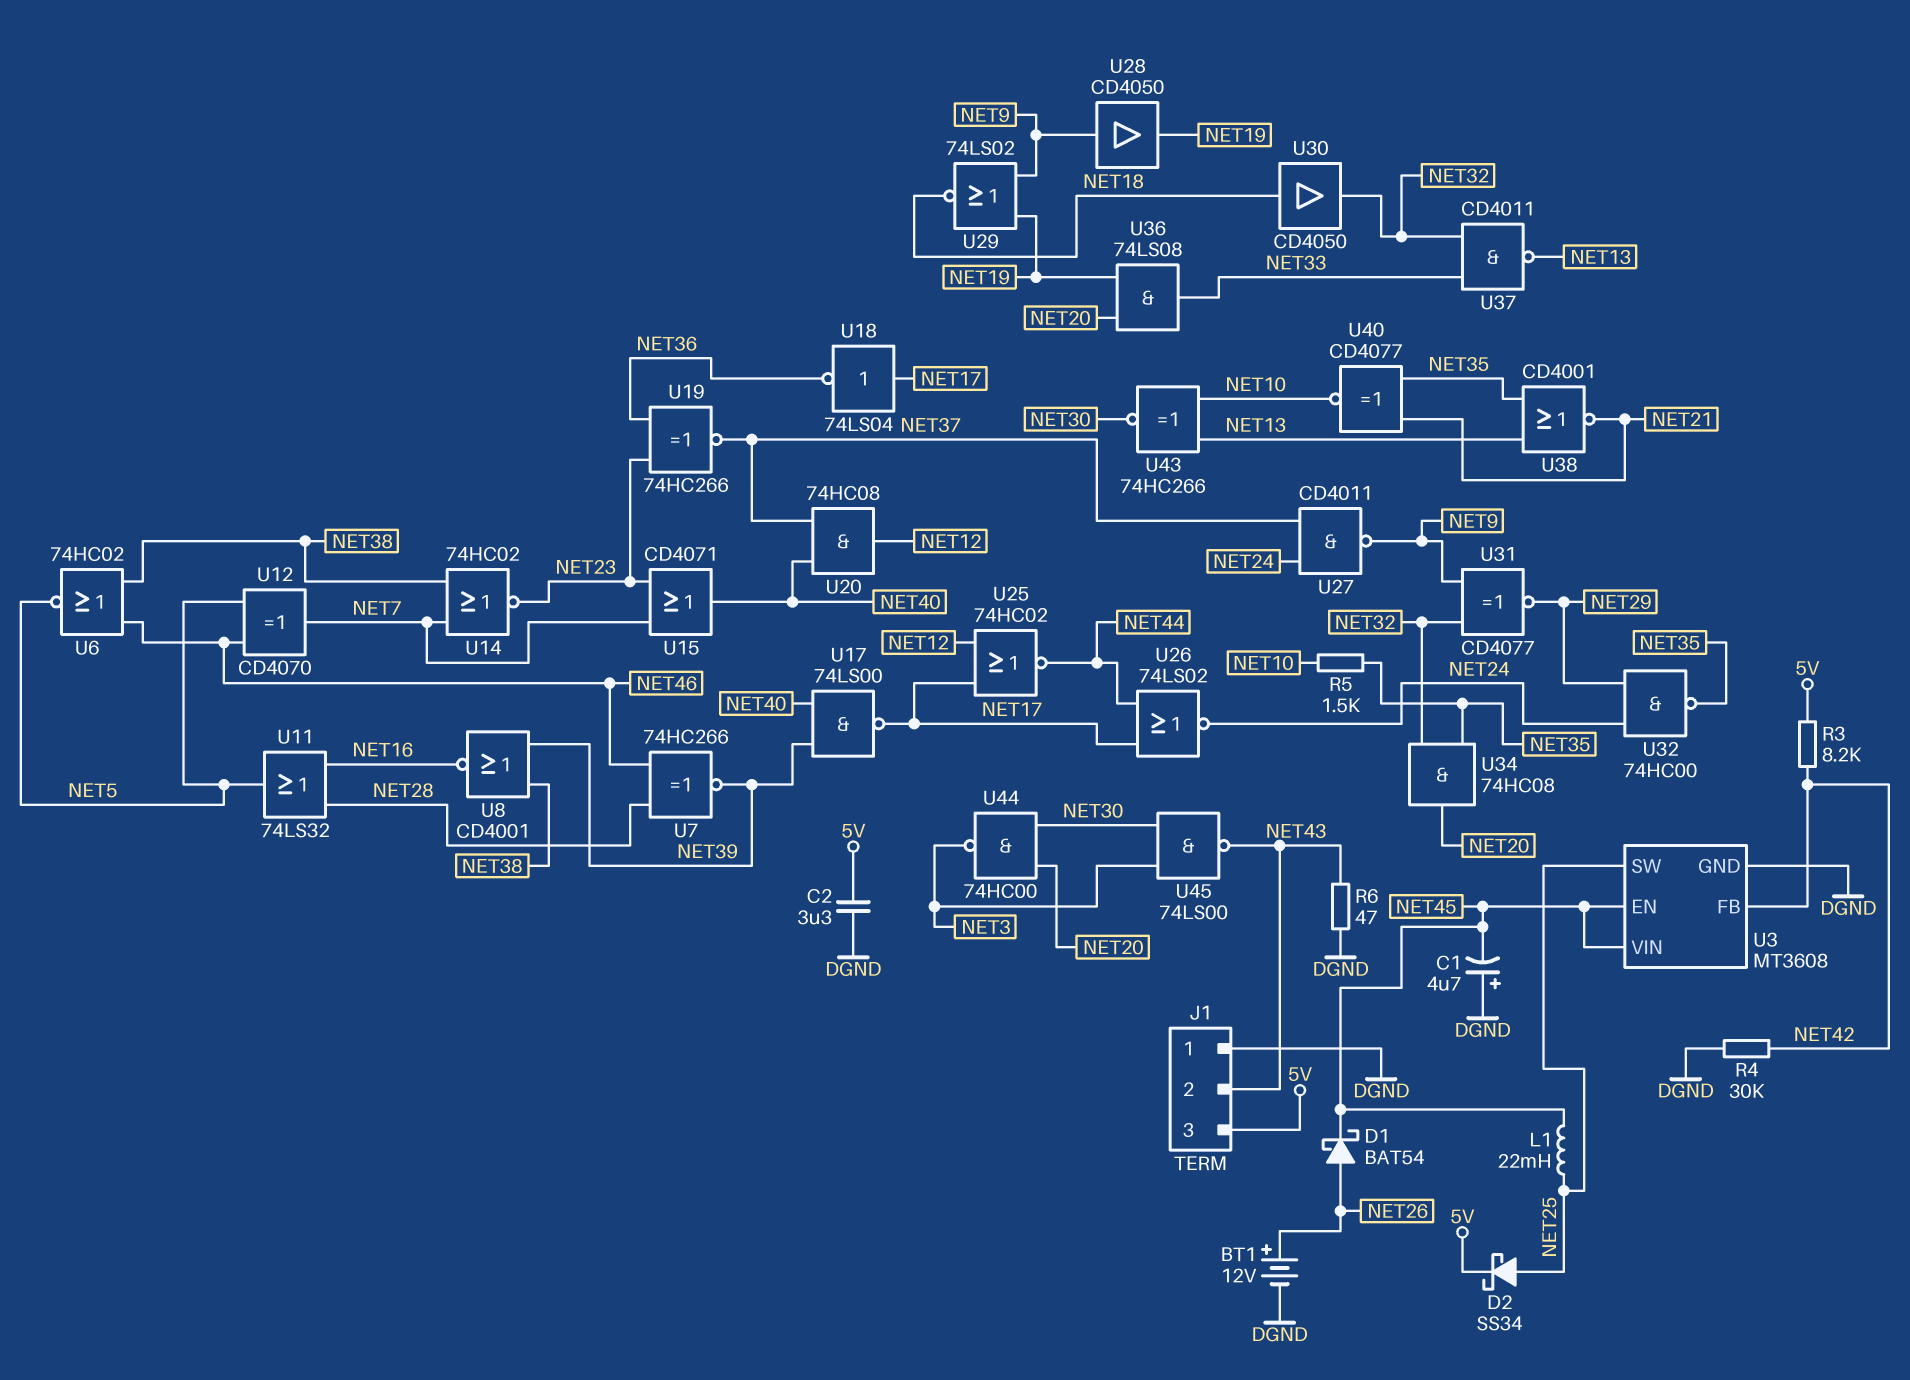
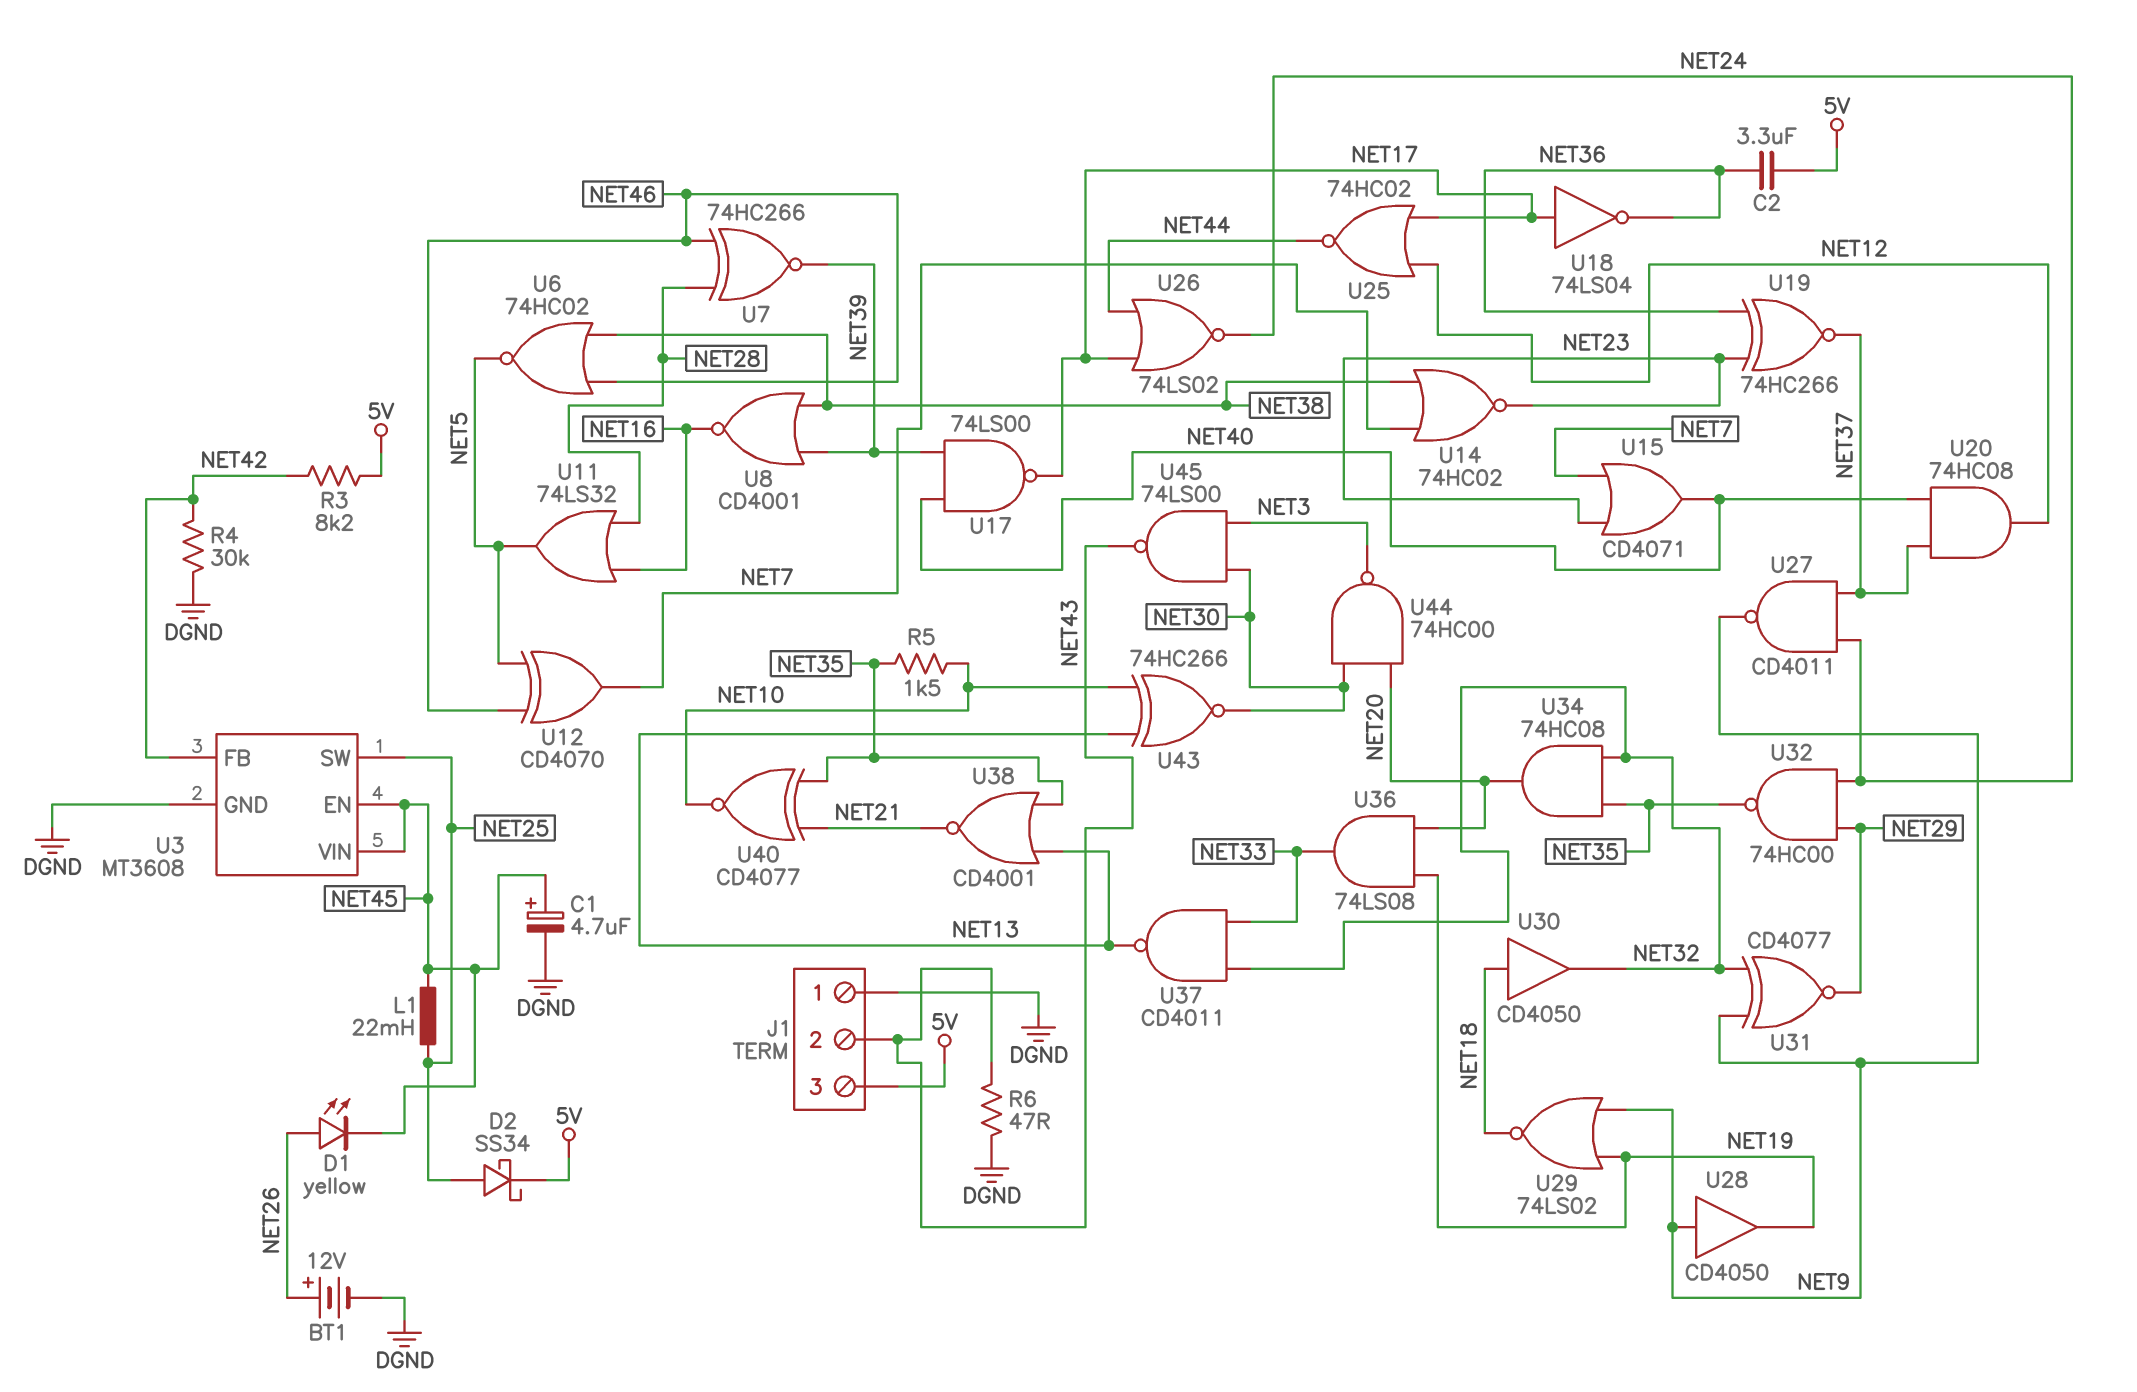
C1: 4.7uF (plus DGND, minus NET45) -> 4.7uF (plus NET45, minus DGND)
C2: 3.3uF (5V, DGND) -> 3.3uF (5V, NET36)
D1: schottky BAT54 (A NET26, K NET45) -> LED yellow (A NET26, K NET45)

